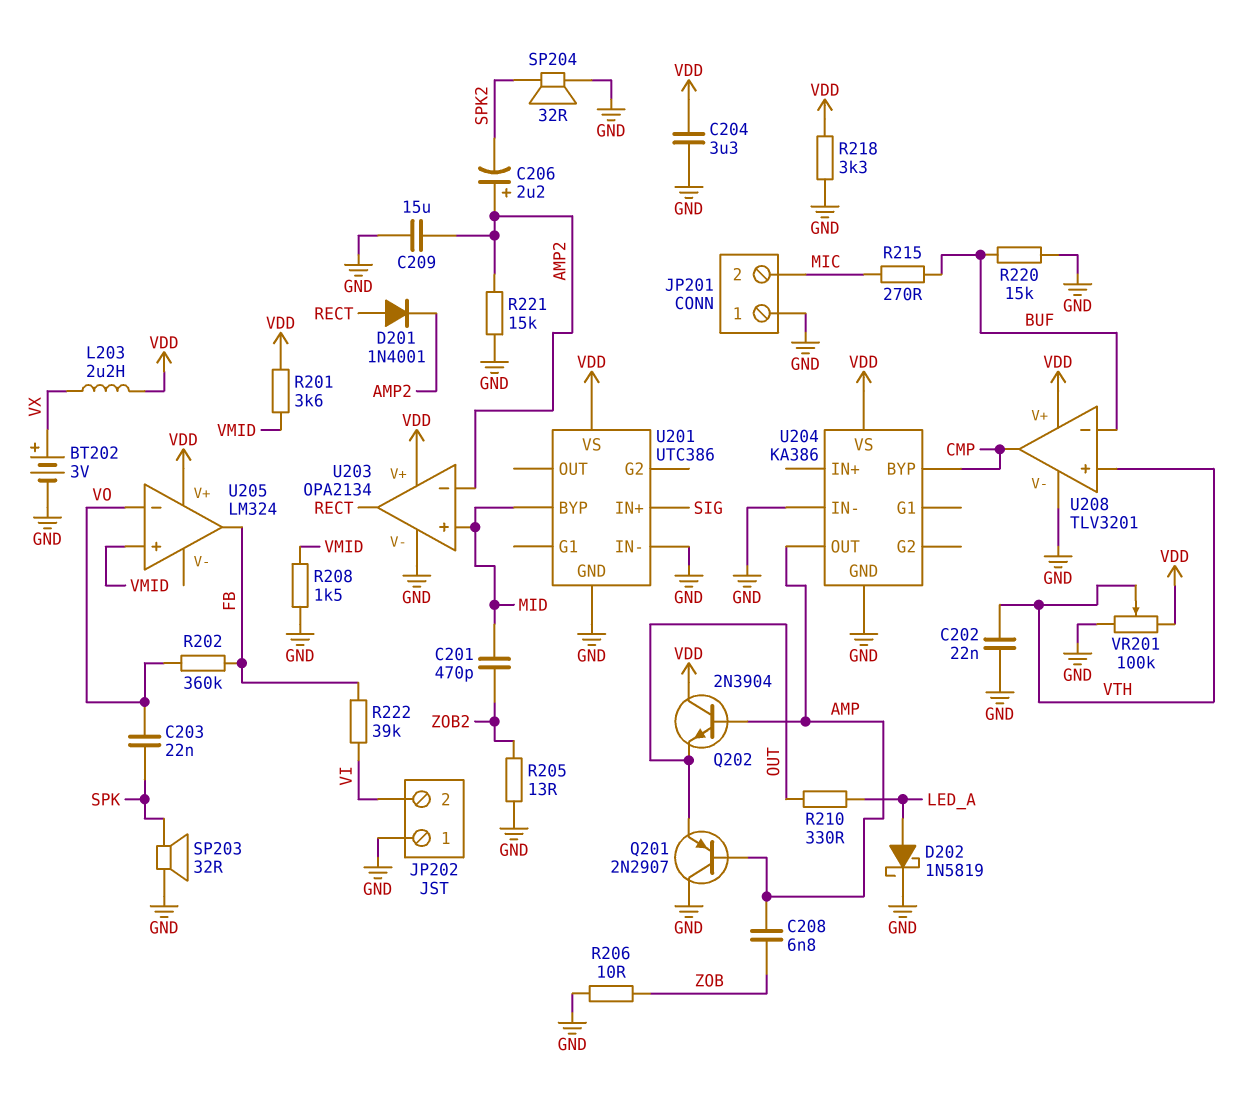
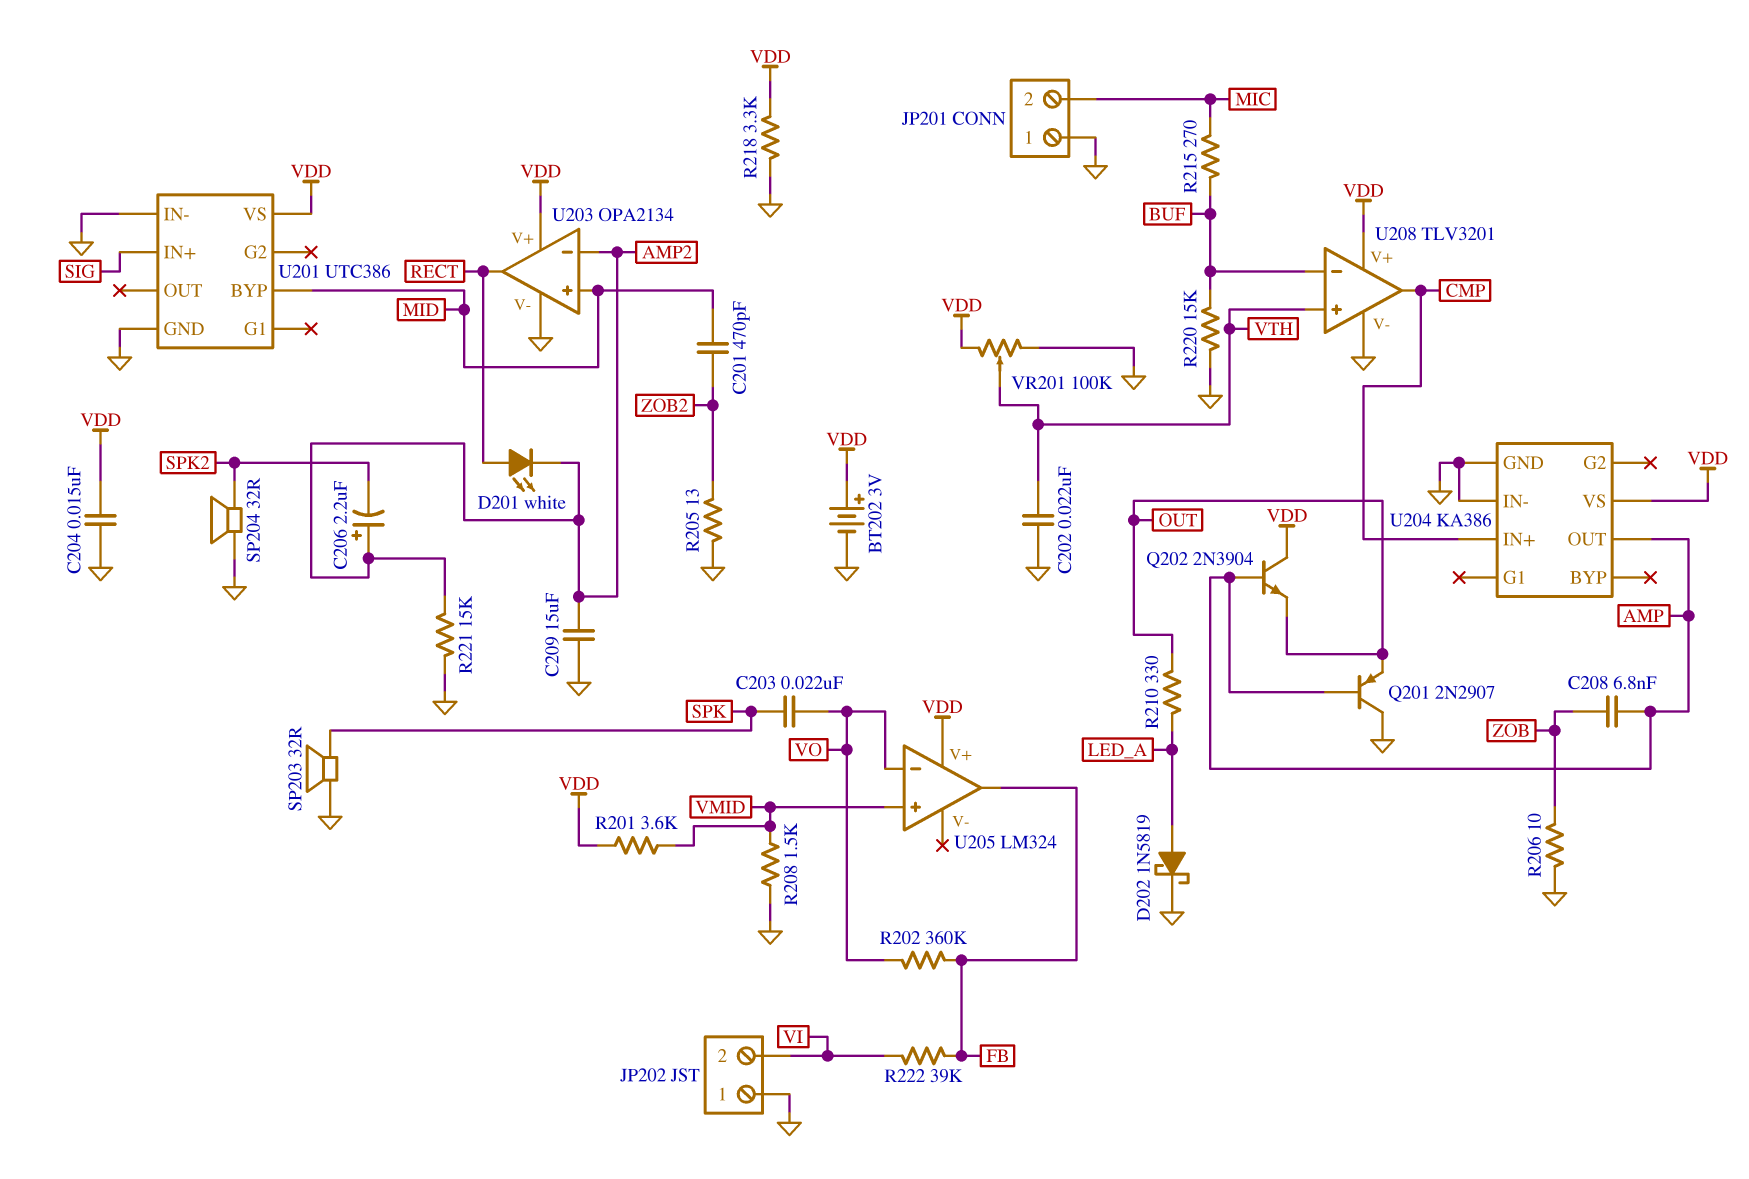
BT202: 3V (plus VX, minus GND) -> 3V (plus VDD, minus GND)
C204: 3.3uF (GND, VDD) -> 15nF (GND, VDD)
D201: diode 1N4001 (A RECT, K AMP2) -> LED white (A RECT, K AMP2)
L203: 2.2uH (VDD, VX) -> none
U204 pin BYP: CMP -> none
U204 pin IN+: none -> CMP

